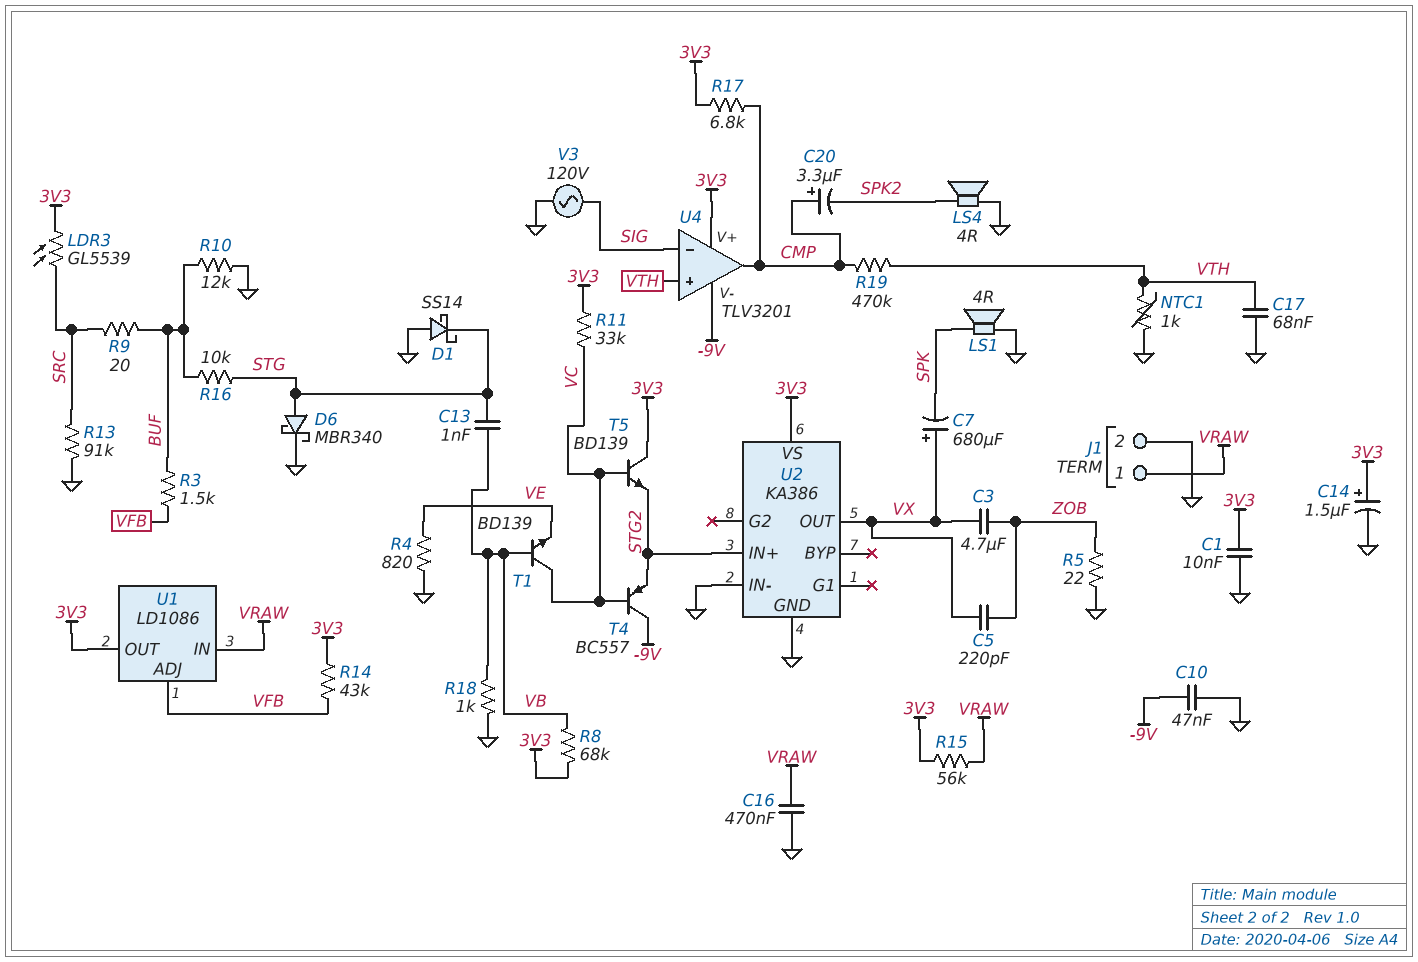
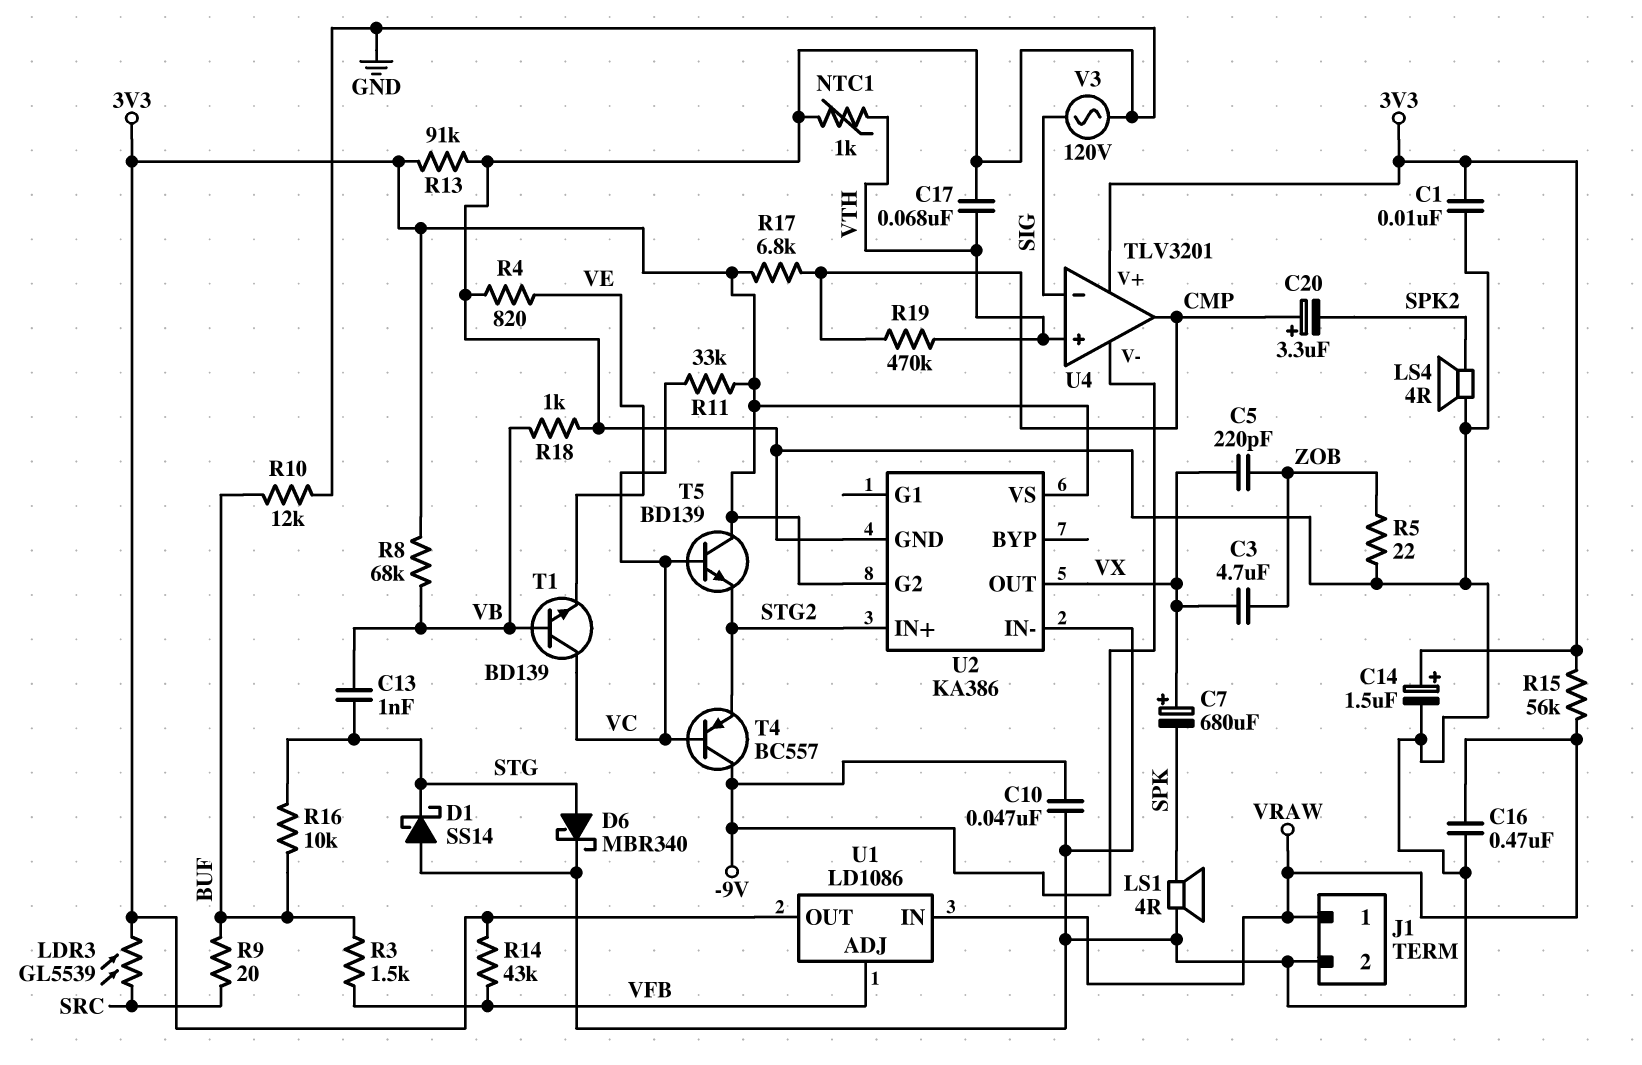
R13: 91k (GND, SRC) -> 91k (3V3, GND)
U2 pin G2: none -> 3V3

